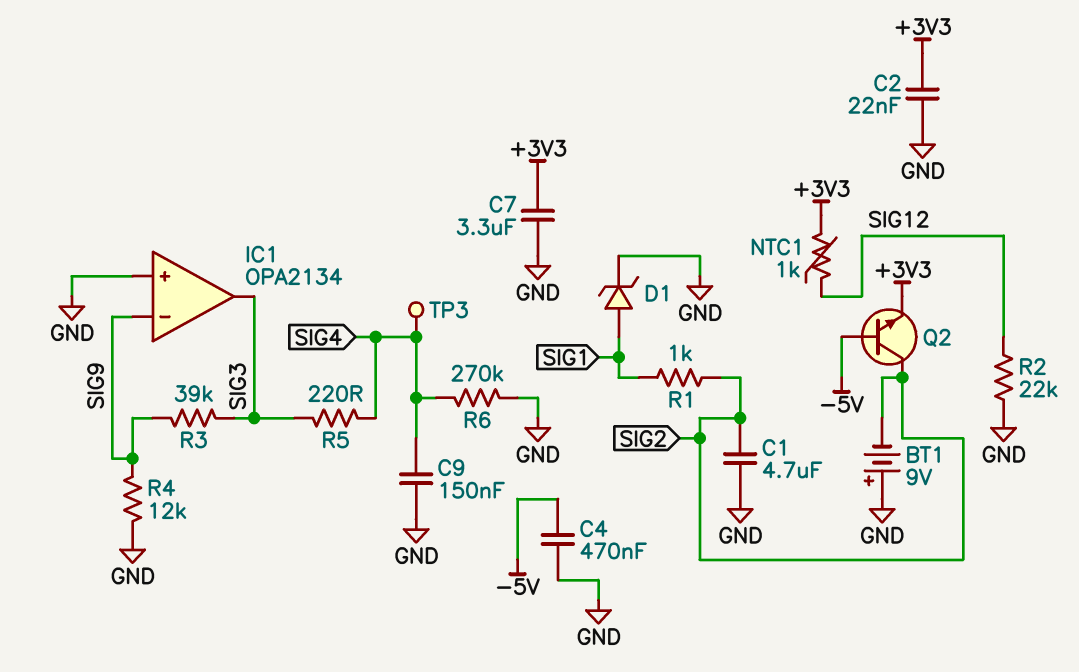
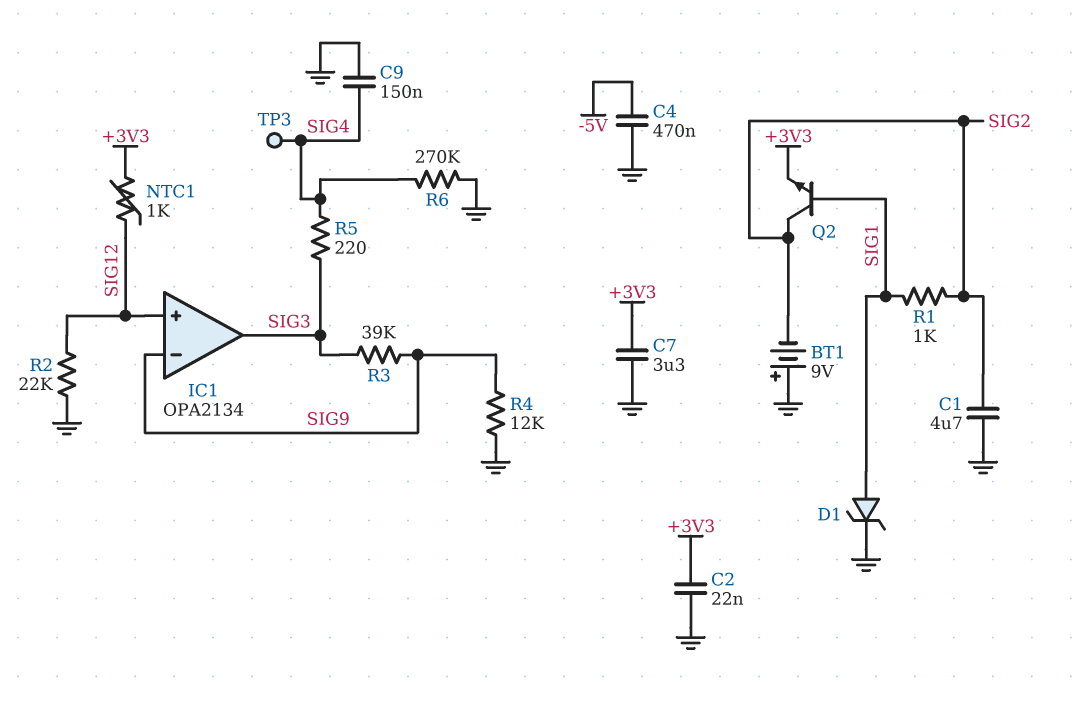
IC1 pin in+: GND -> SIG12
Q2: NPN (B -5V, C SIG2, E +3V3) -> NPN (B SIG1, C SIG2, E +3V3)

